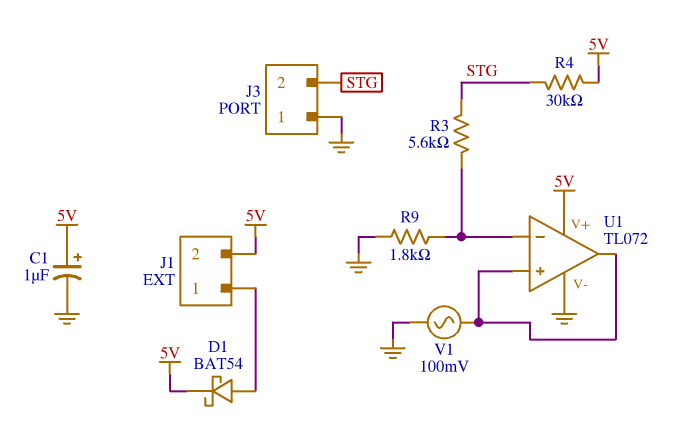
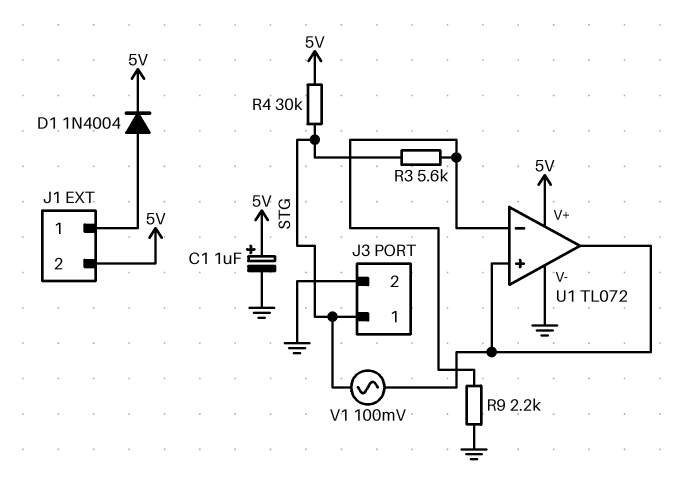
D1: schottky BAT54 (A J1/1, K 5V) -> diode 1N4004 (A J1/1, K 5V)
J3 pin 1: GND -> STG
J3 pin 2: STG -> GND
R9: 1.8k (GND, U1/in-) -> 2.2k (GND, U1/in-)
V1: AC 100mV (GND, U1/in+) -> AC 100mV (STG, U1/in+)

